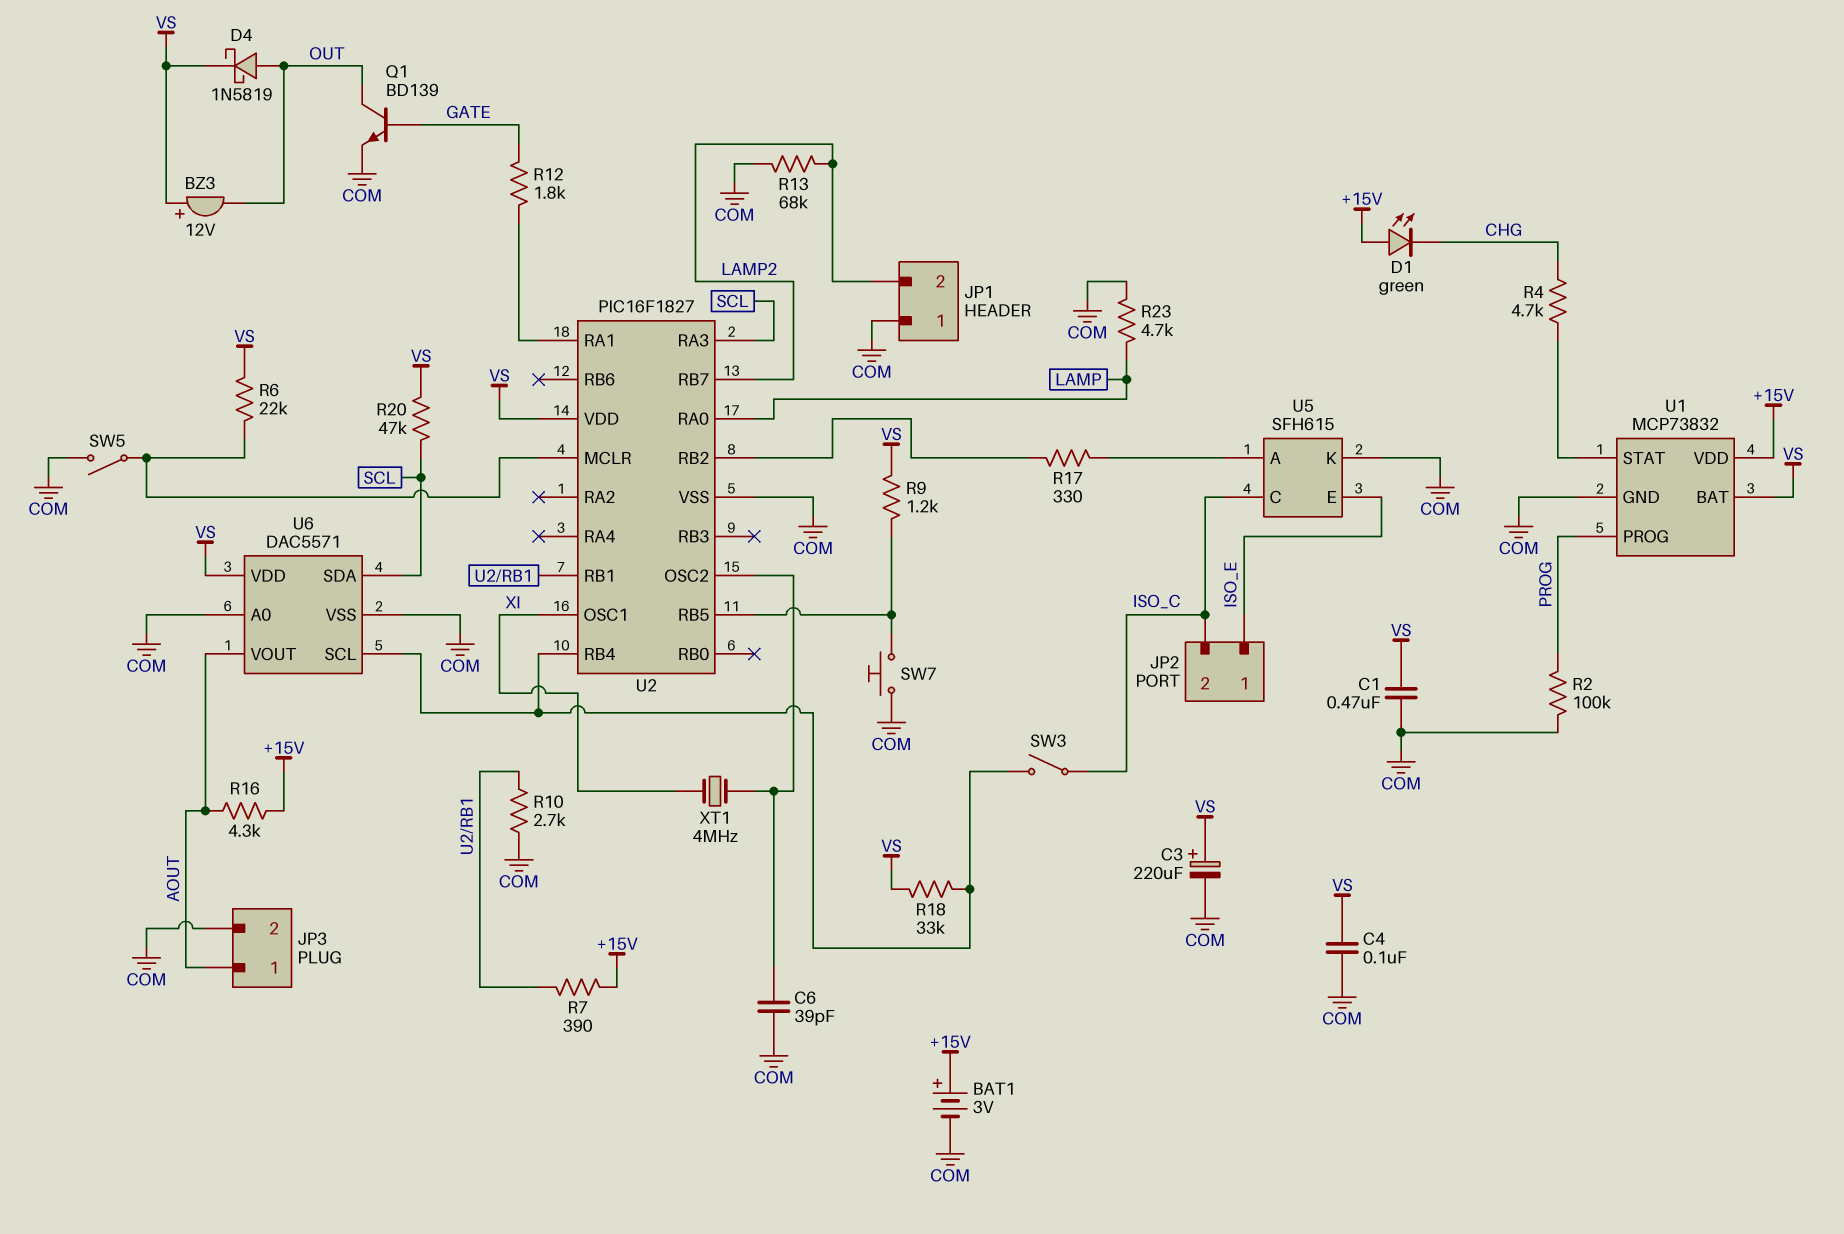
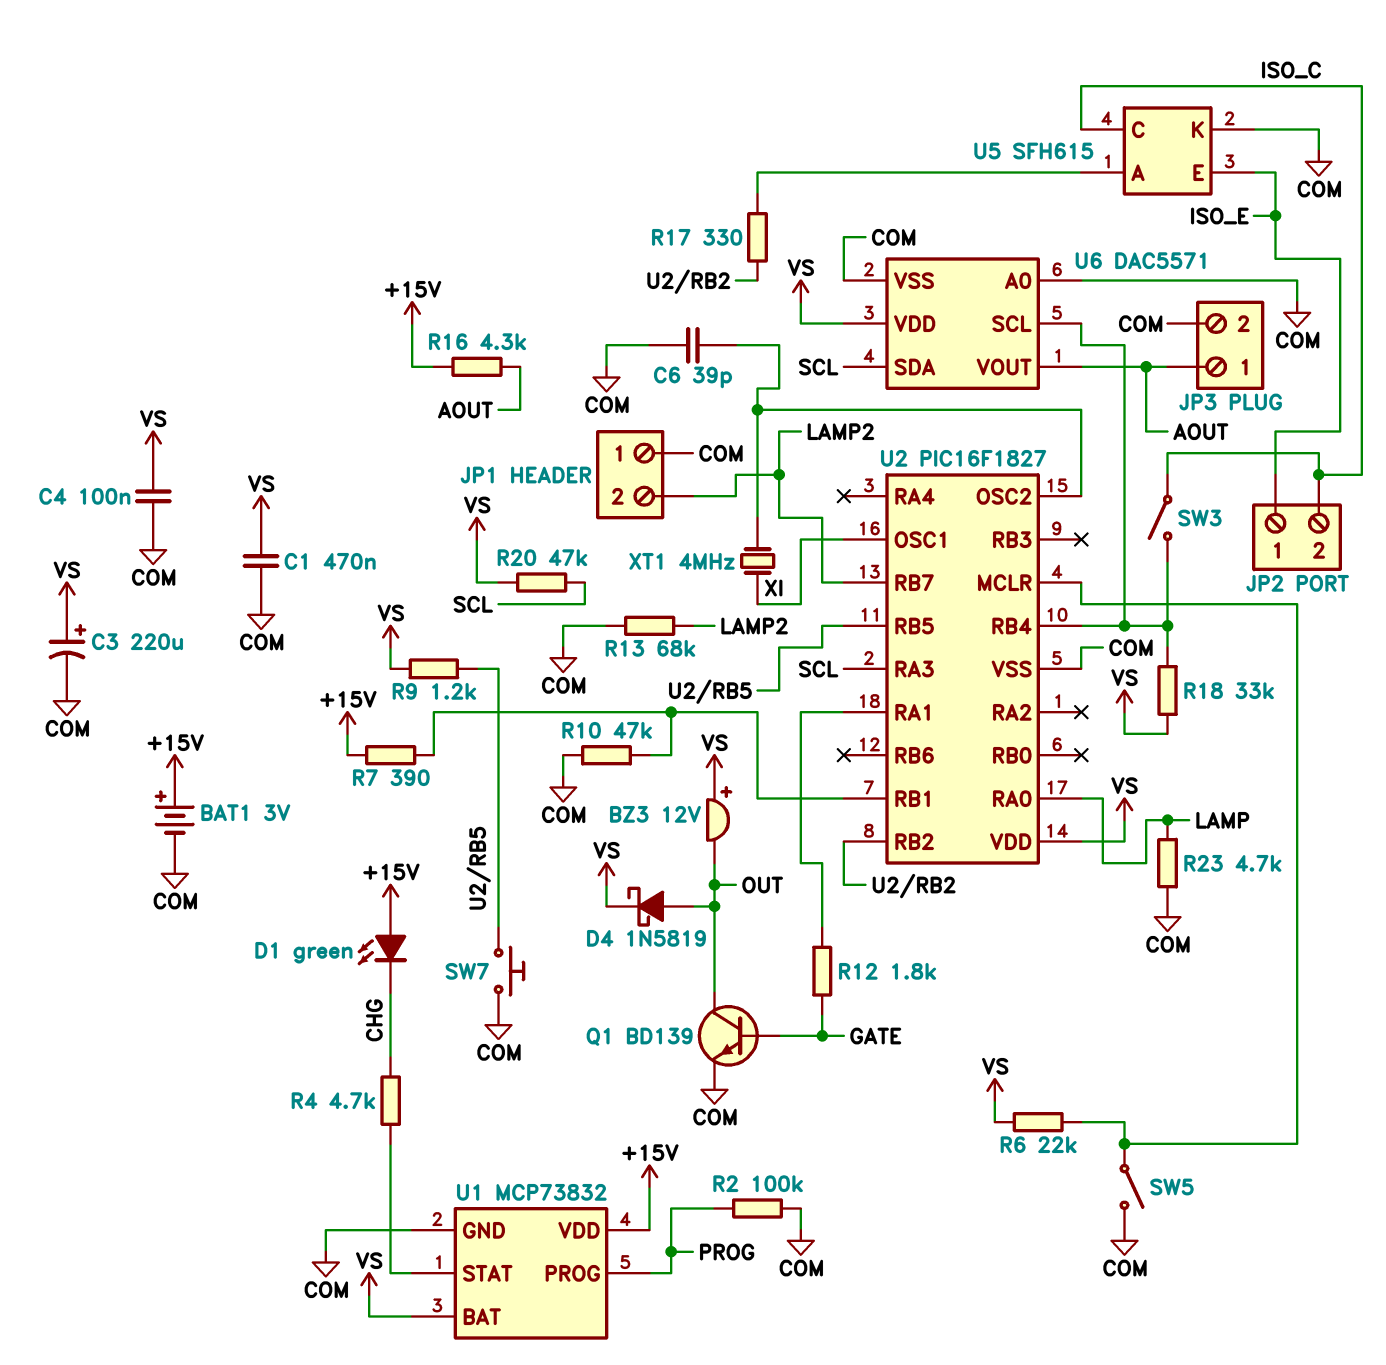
R10: 2.7k (COM, U2/RB1) -> 47k (COM, U2/RB1)

